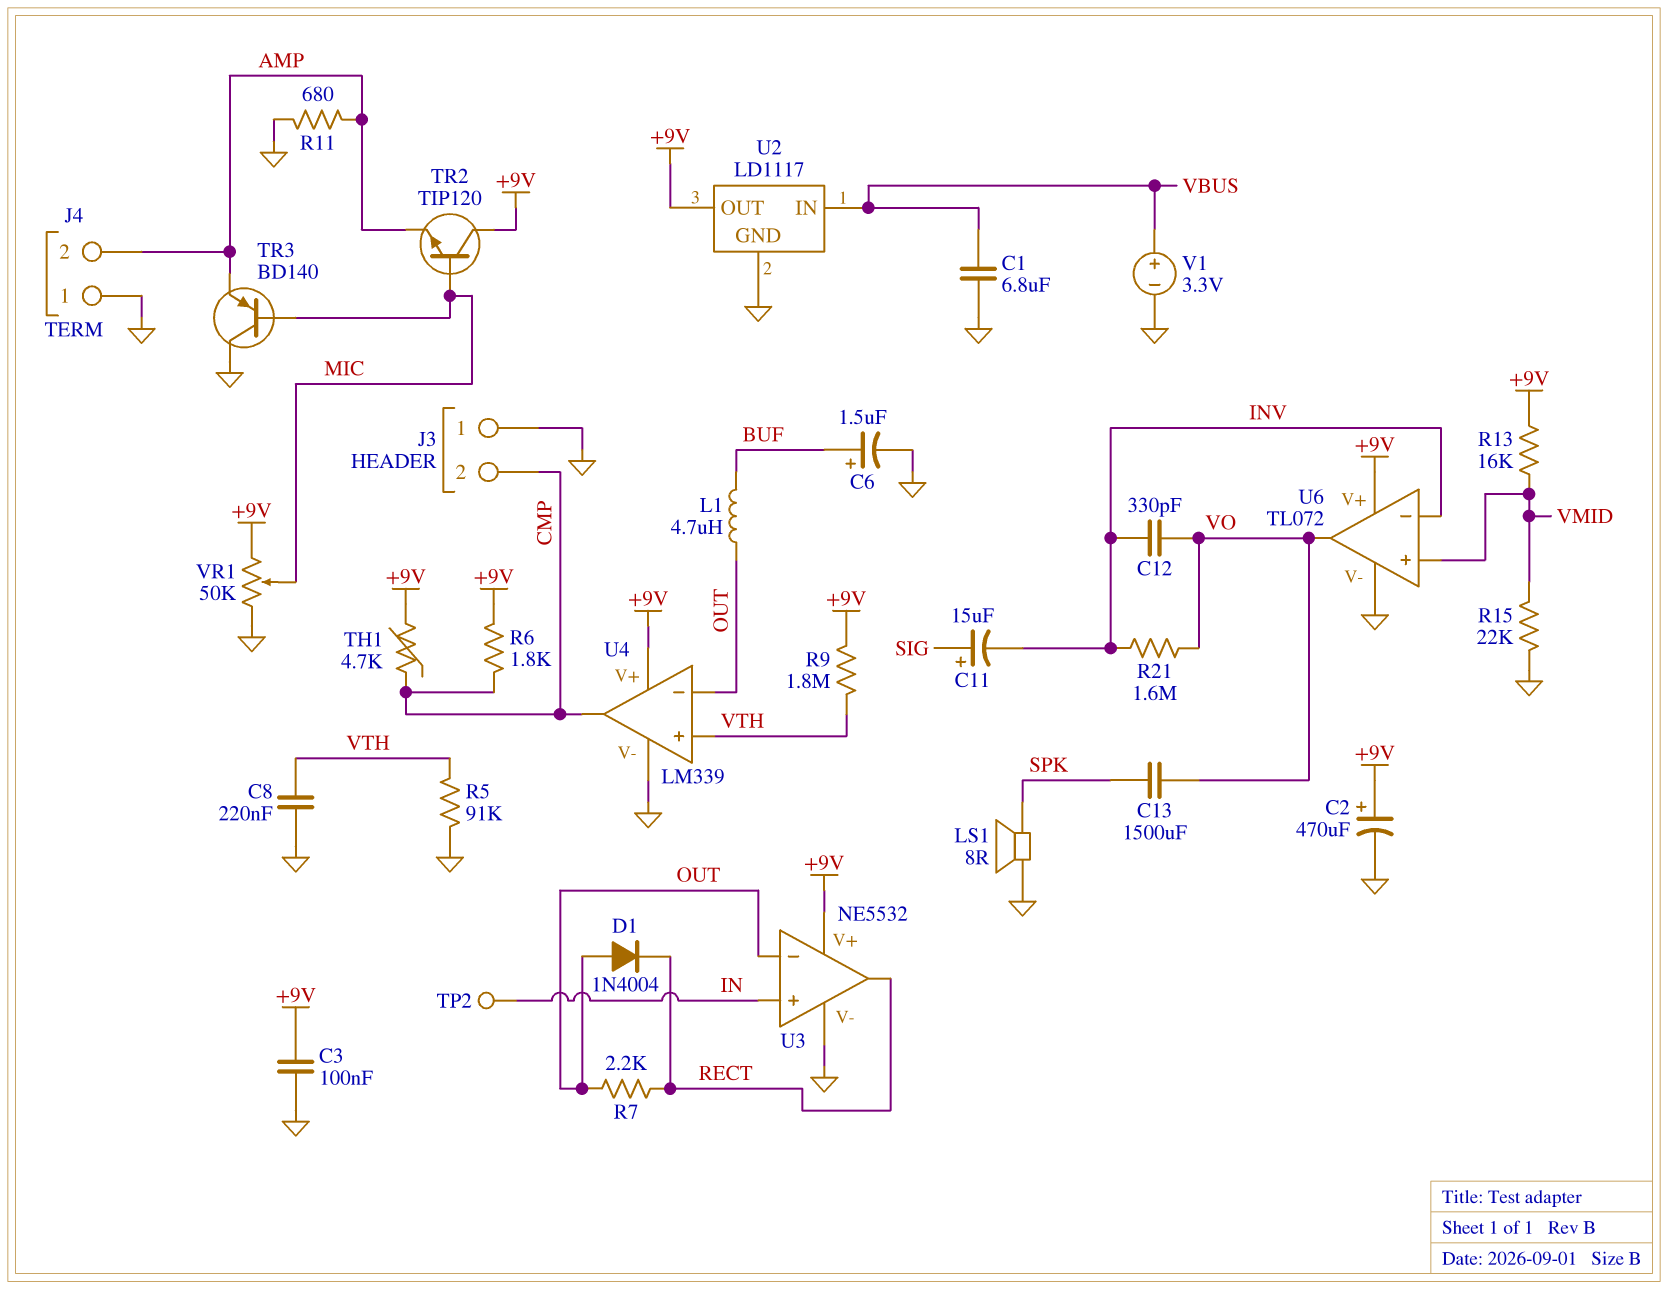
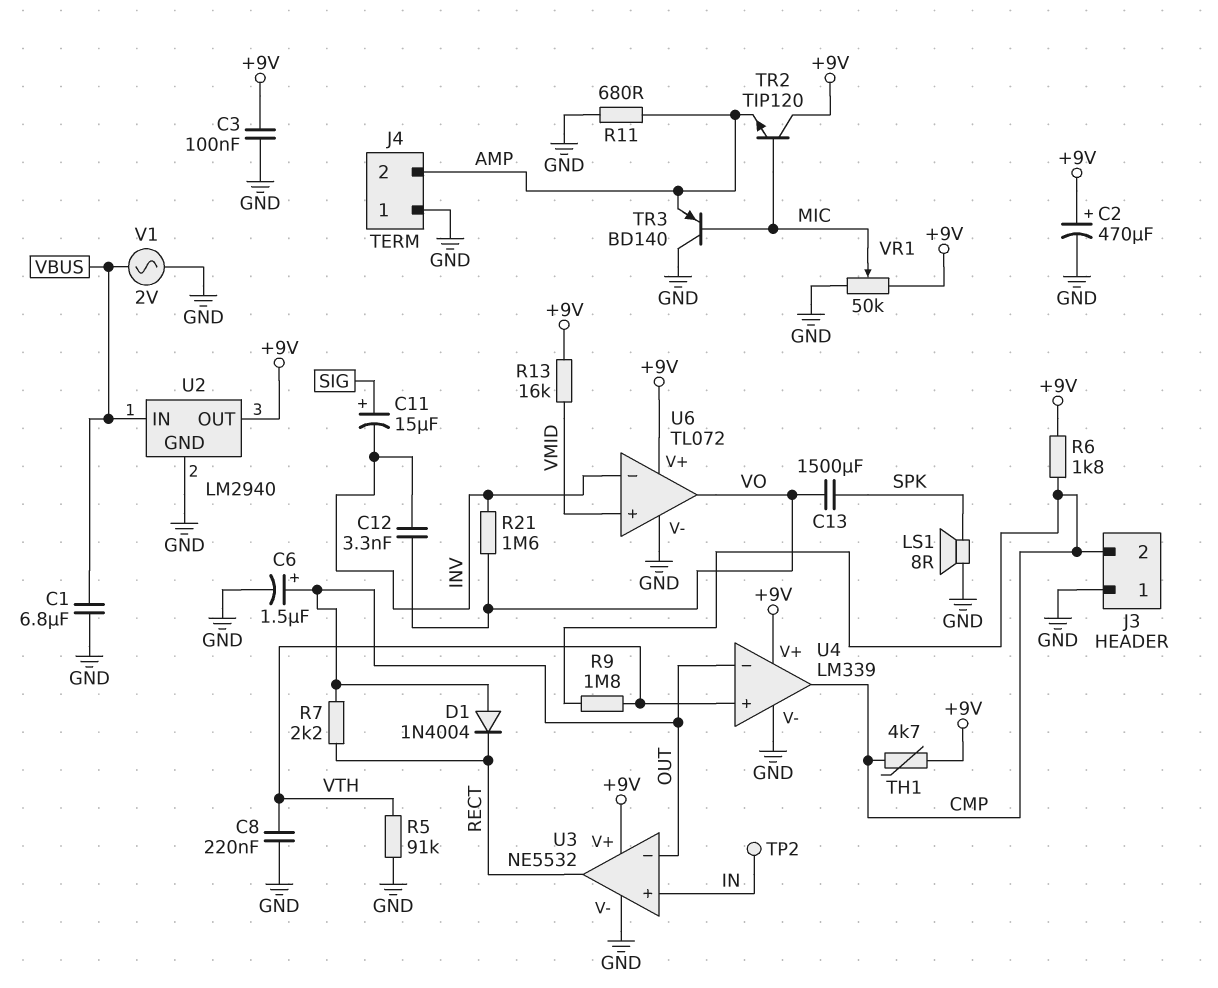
C6: 1.5uF (plus BUF, minus GND) -> 1.5uF (plus OUT, minus GND)
C12: 330pF (INV, VO) -> 3.3nF (INV, VO)
L1: 4.7uH (BUF, OUT) -> none
R9: 1.8M (+9V, VTH) -> 1.8M (CMP, VTH)
R15: 22k (GND, VMID) -> none
U2: LD1117 -> LM2940
V1: 3.3V (plus VBUS, minus GND) -> AC 2V (GND, VBUS)

